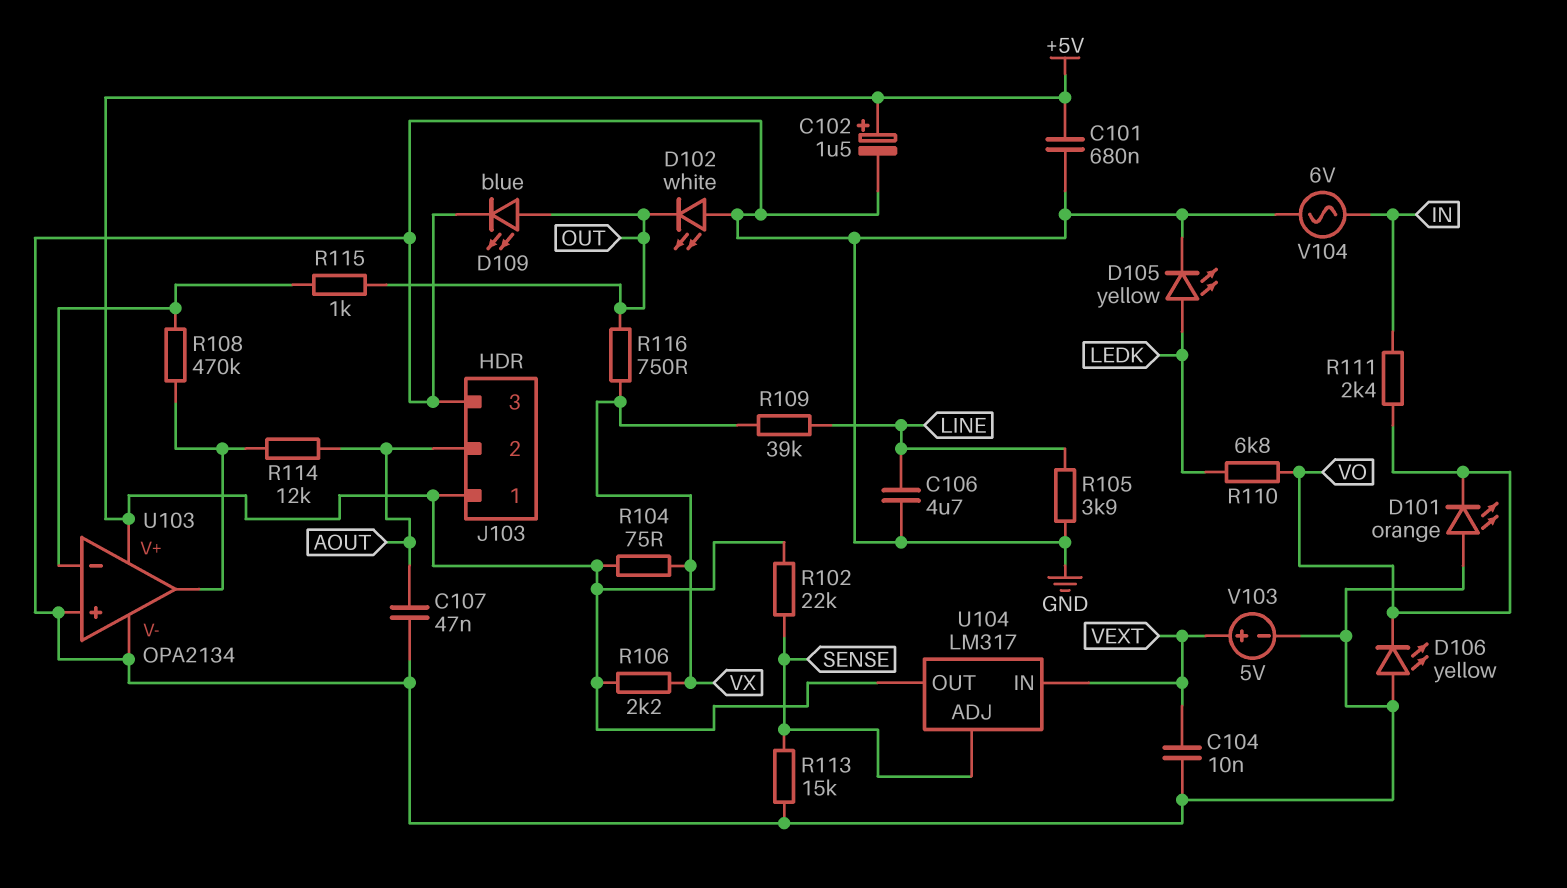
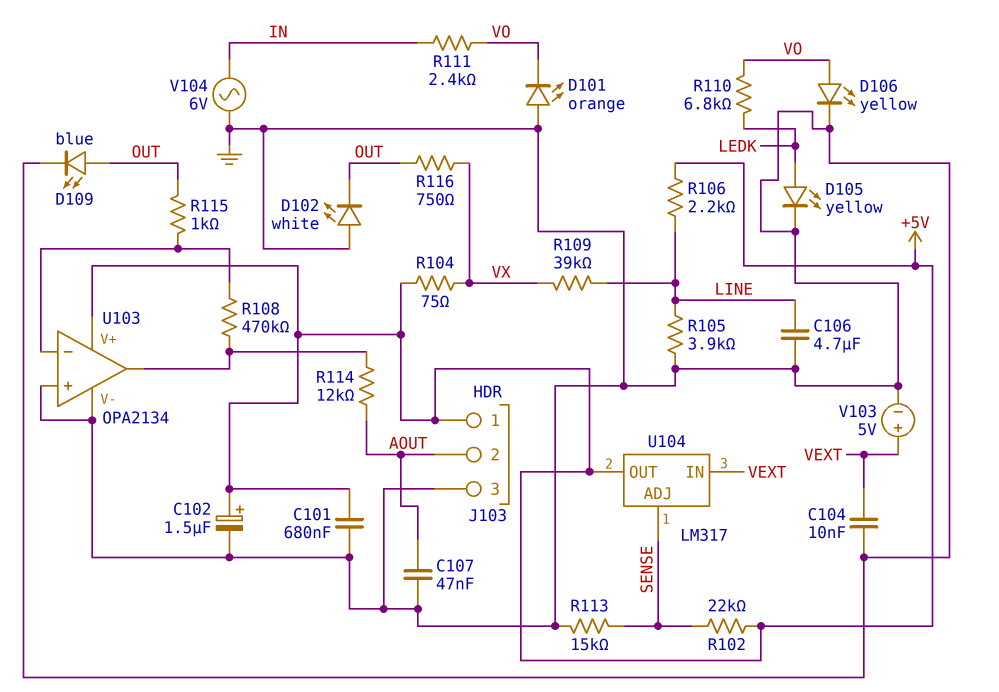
D106: LED yellow (A GND, K VO) -> LED yellow (A VO, K GND)
R106: 2.2k (+5V, VX) -> 2.2k (+5V, LINE)

